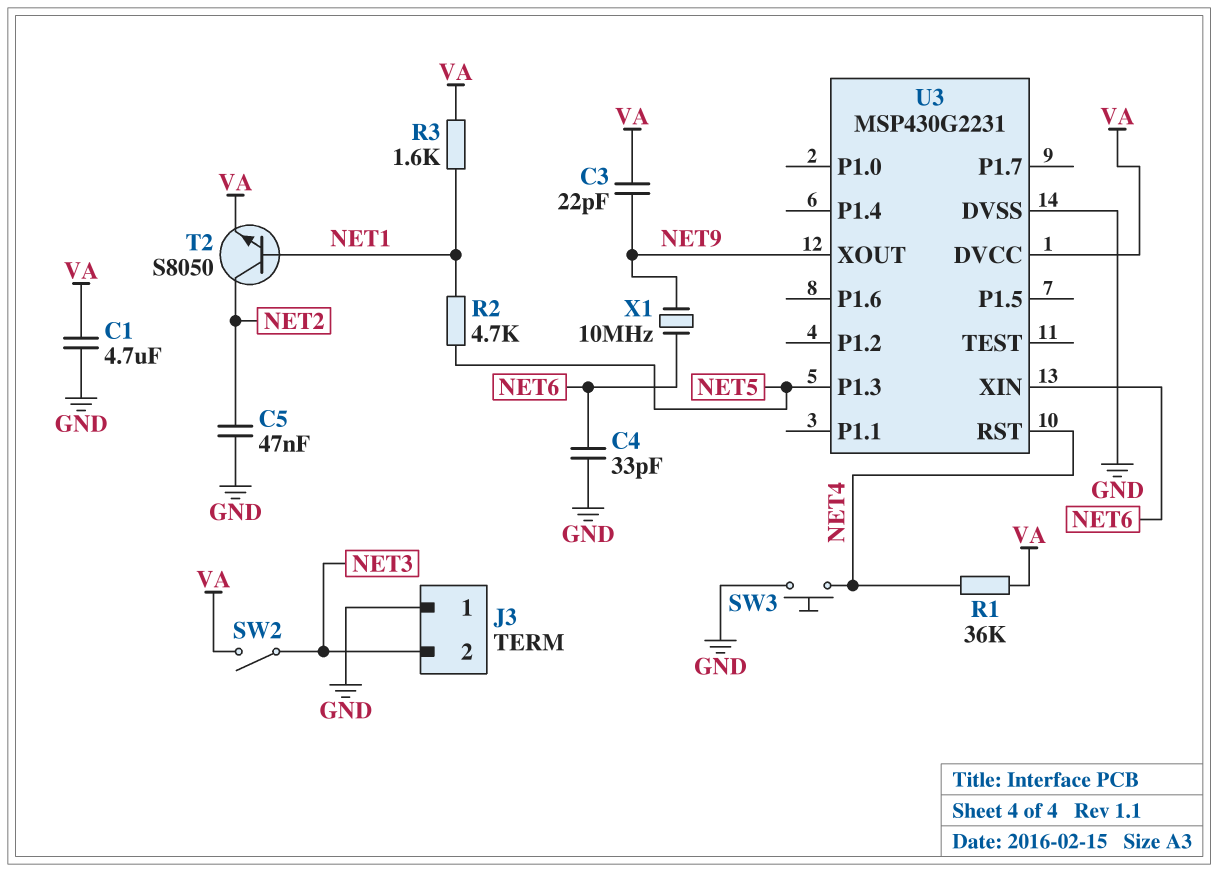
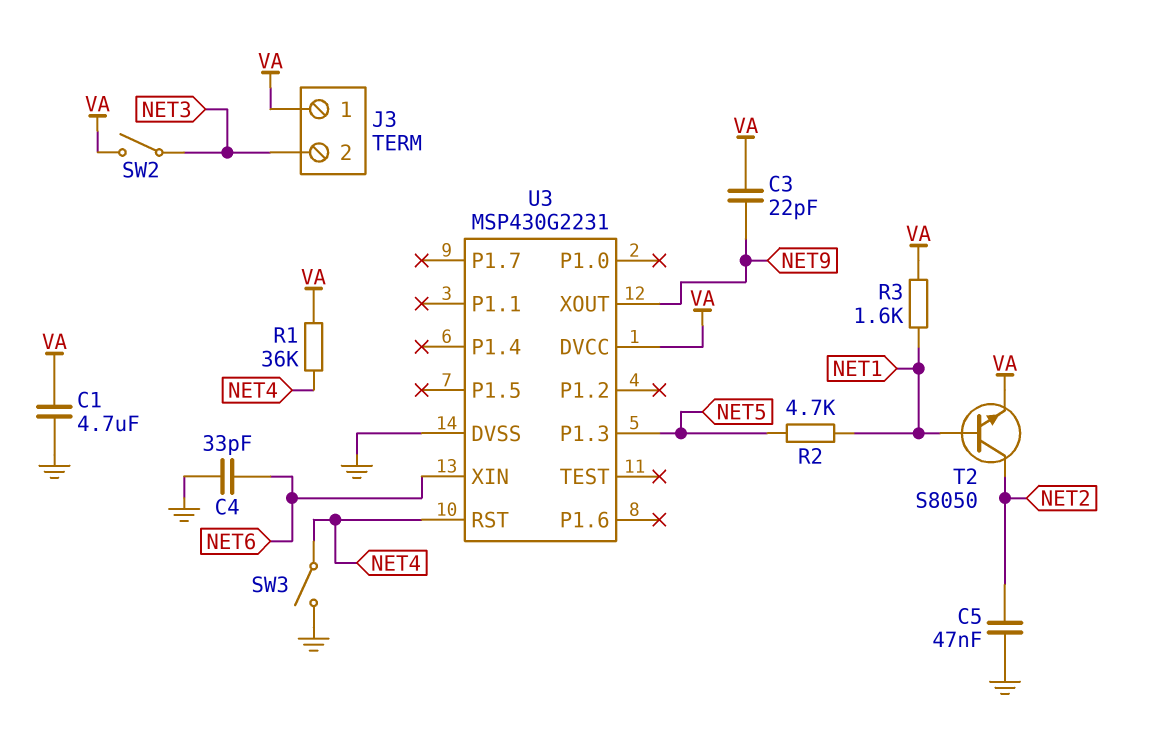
J3 pin 1: GND -> VA
SW3: button (GND, NET4) -> switch (GND, NET4)
X1: 10MHz (NET6, NET9) -> none

